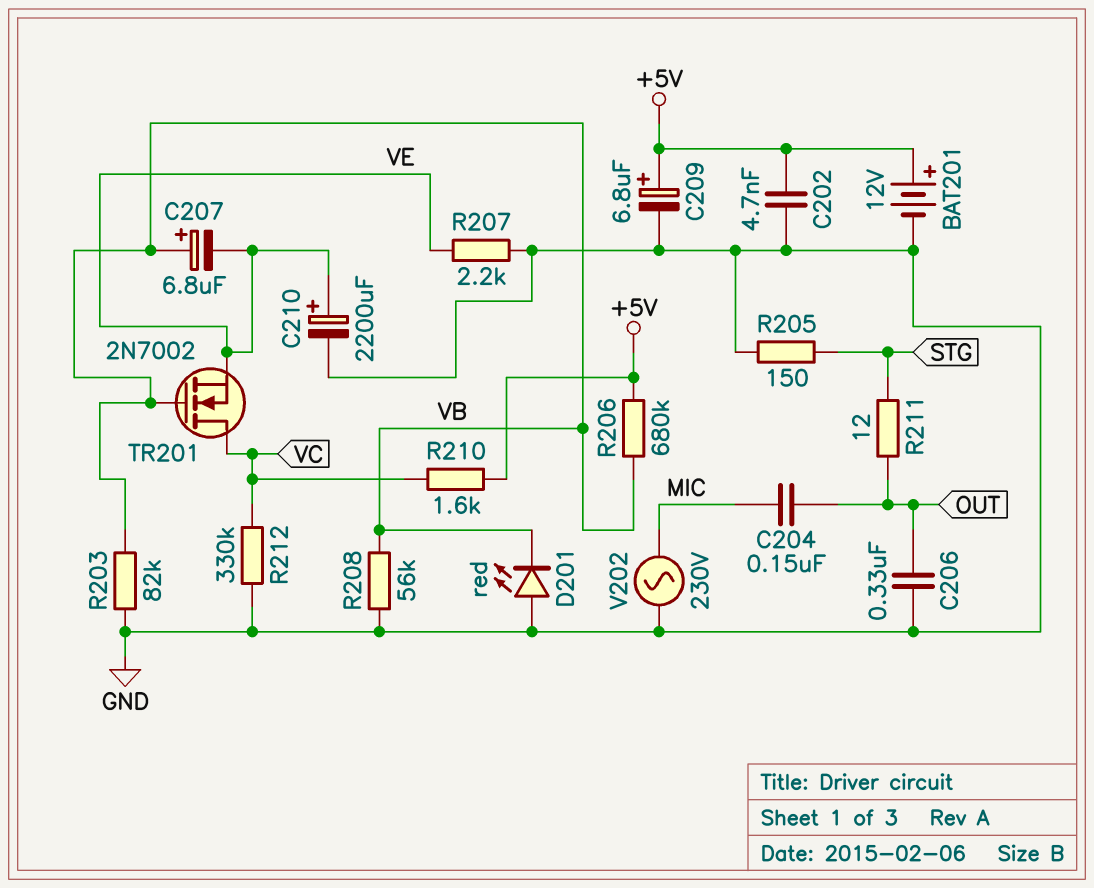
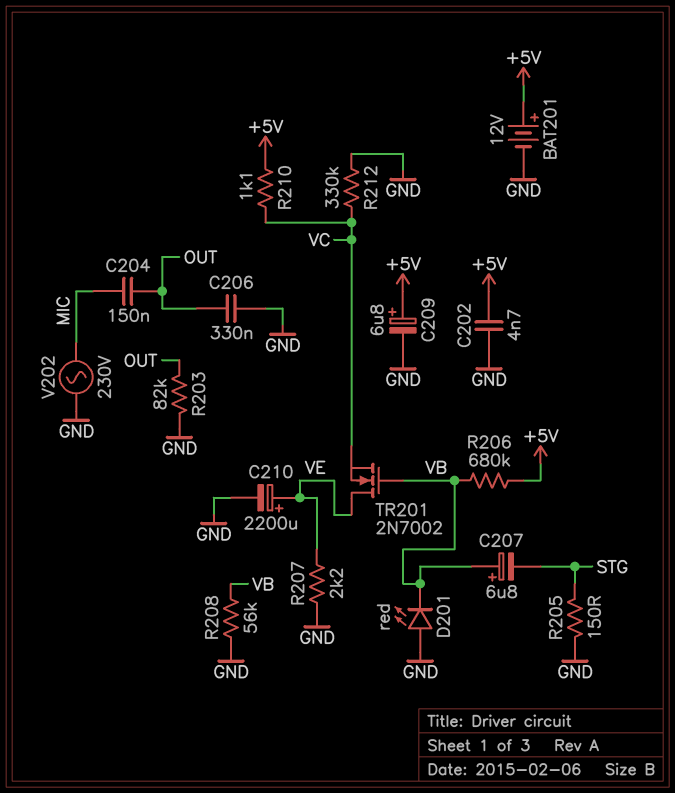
C207: 6.8uF (plus VB, minus VE) -> 6.8uF (plus VB, minus STG)
R203: 82k (GND, VB) -> 82k (GND, OUT)
R210: 1.6k (+5V, VC) -> 1.1k (+5V, VC)
R211: 12 (OUT, STG) -> none
TR201: NMOS 2N7002 (G VB, D VC, S VE) -> NMOS 2N7002 (G VB, D VE, S VC)

